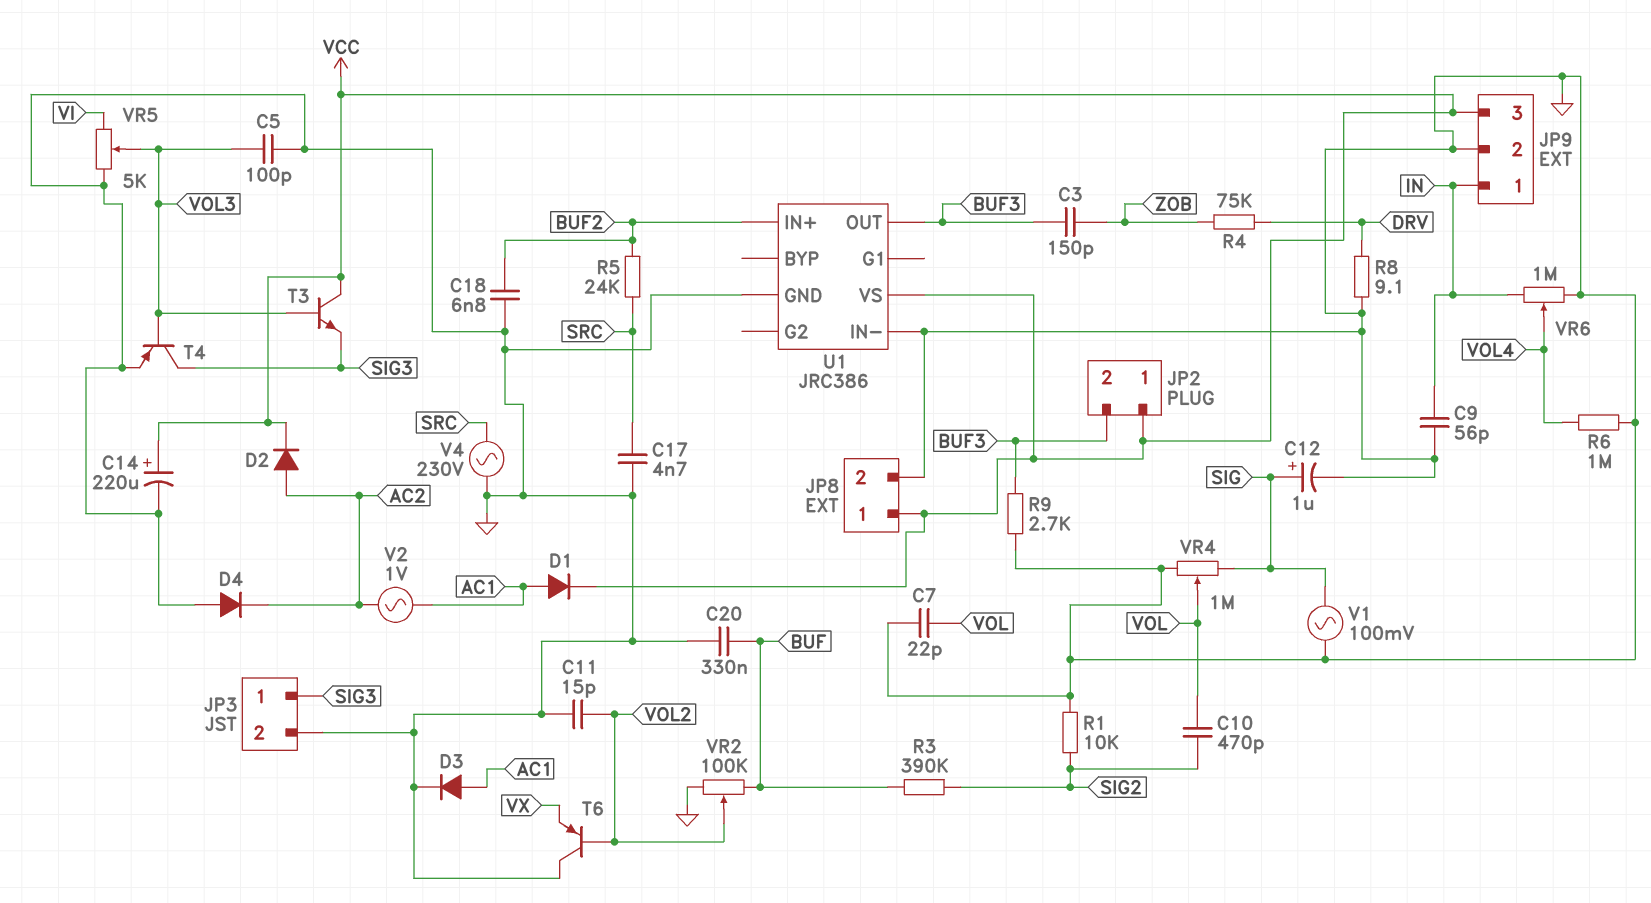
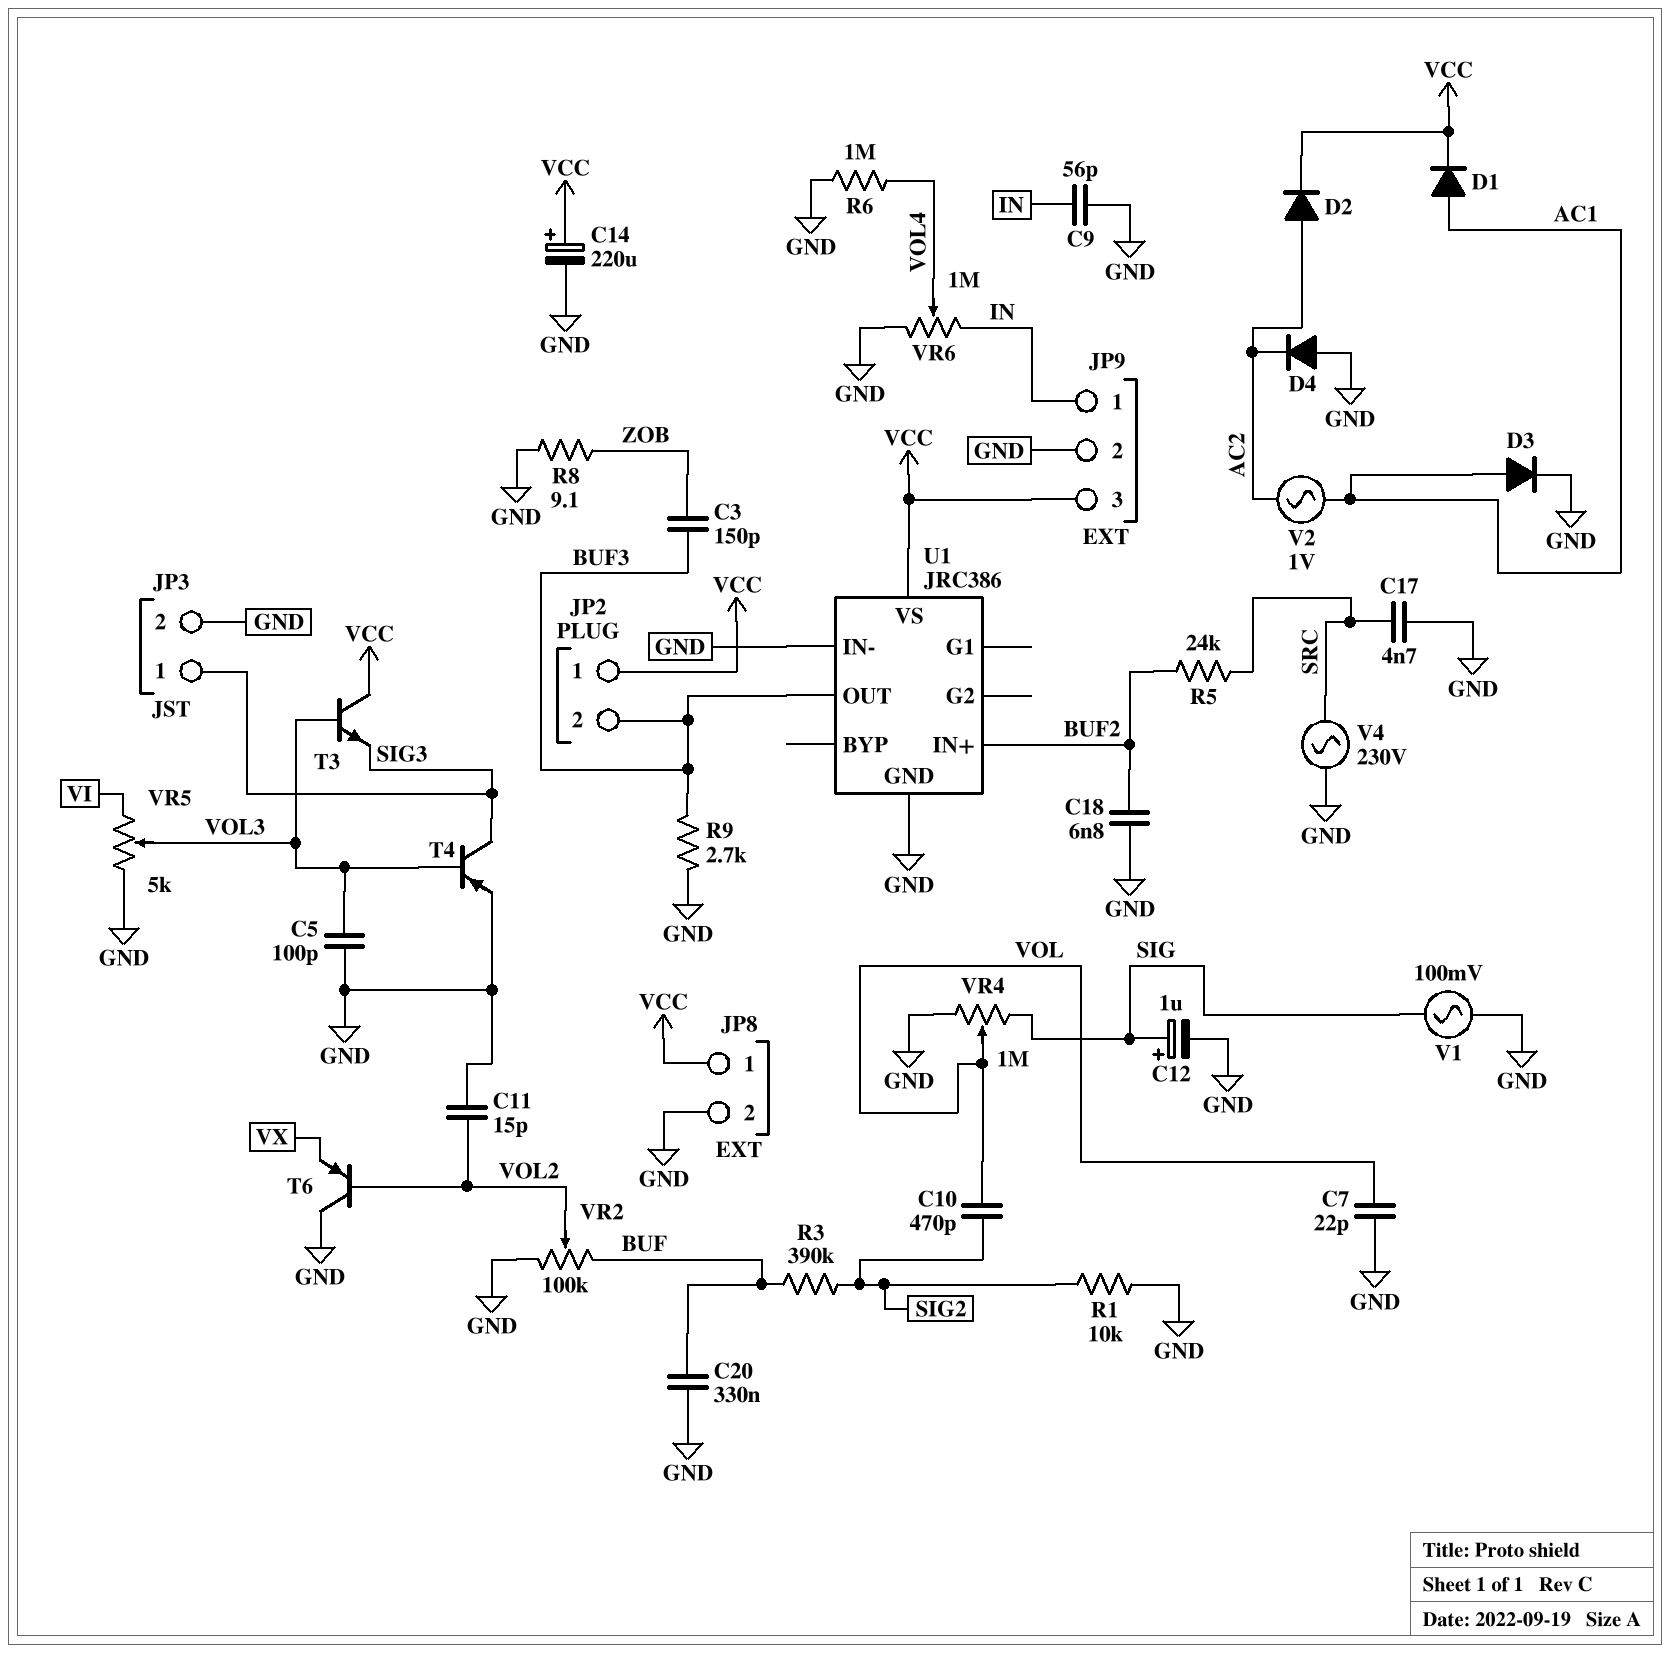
R4: 75k (DRV, ZOB) -> none
R8: 9.1 (DRV, GND) -> 9.1 (GND, ZOB)

